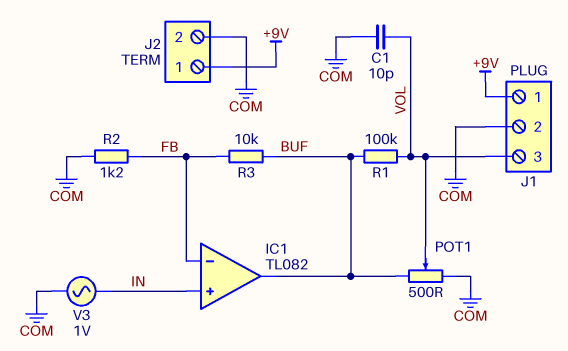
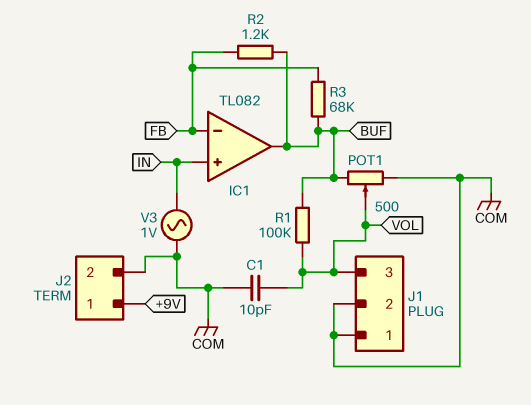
J1 pin 1: +9V -> COM
R2: 1.2k (COM, FB) -> 1.2k (BUF, FB)
R3: 10k (BUF, FB) -> 68k (BUF, FB)

